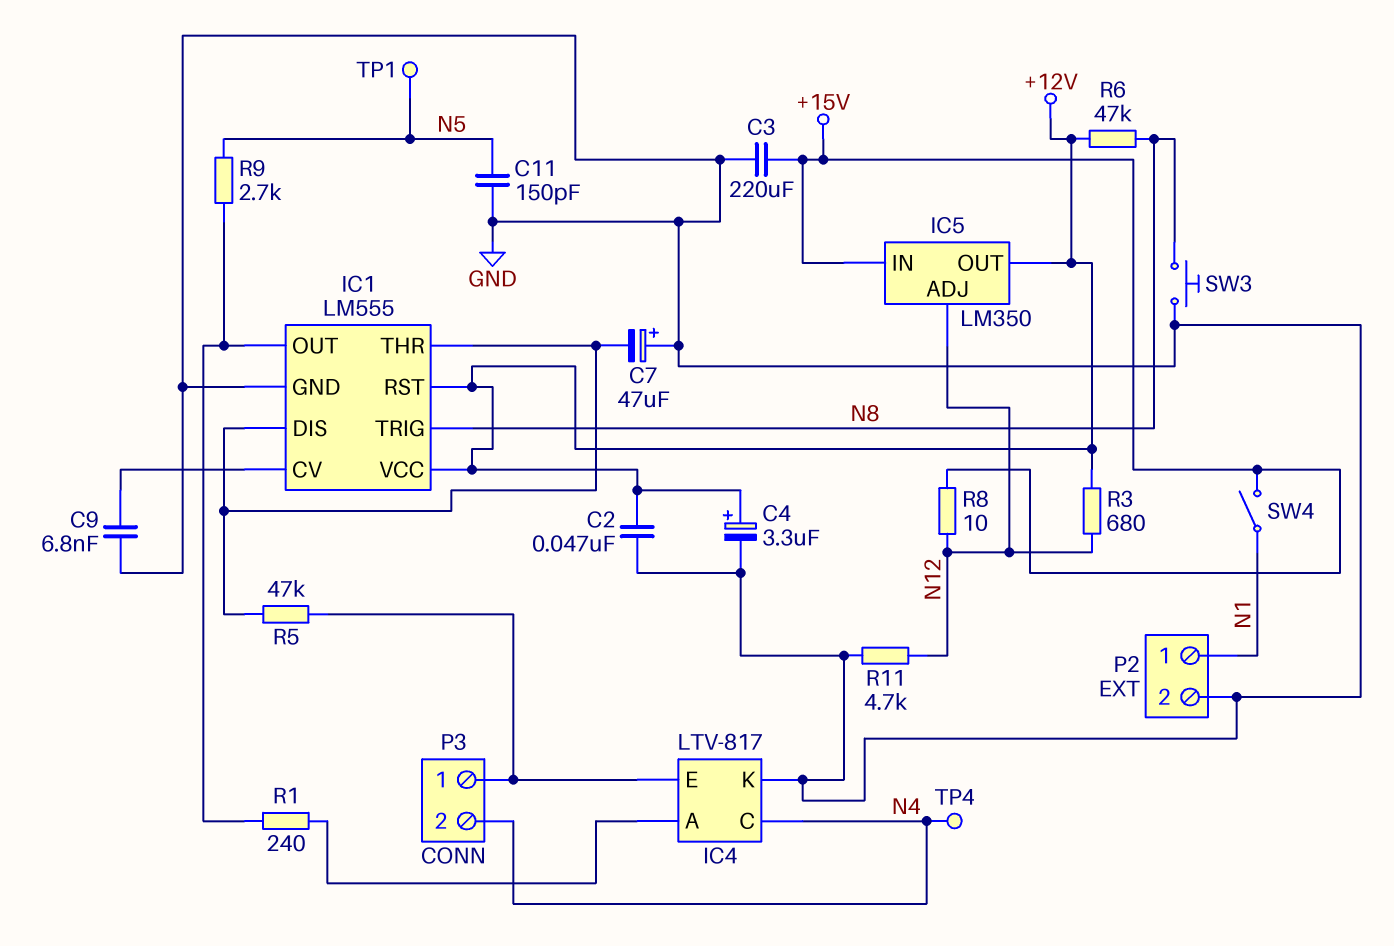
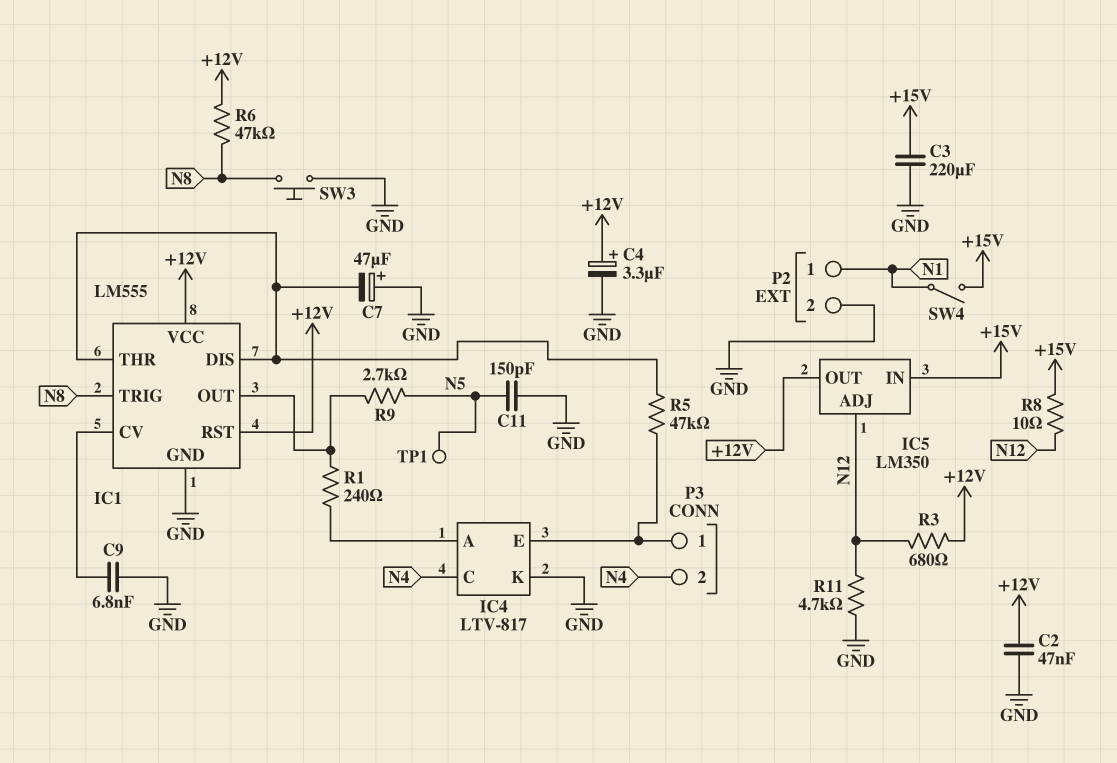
TP4: test point (N4) -> none

